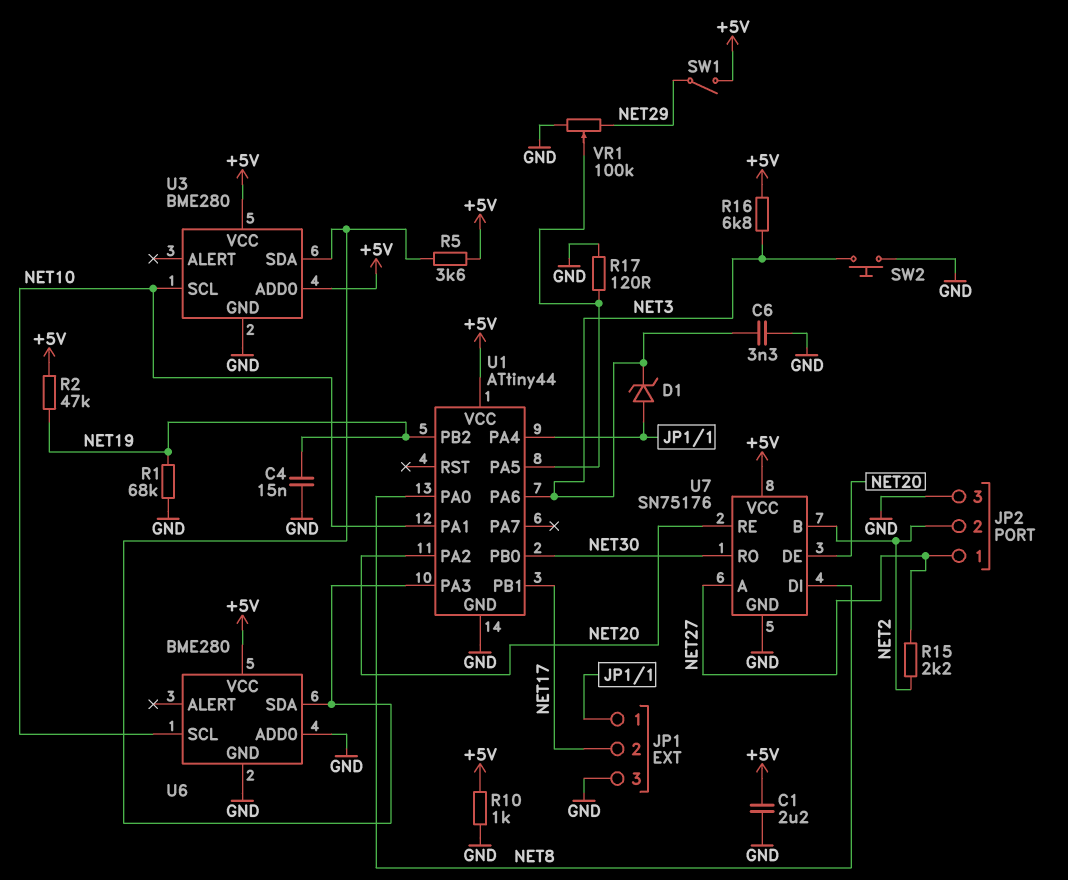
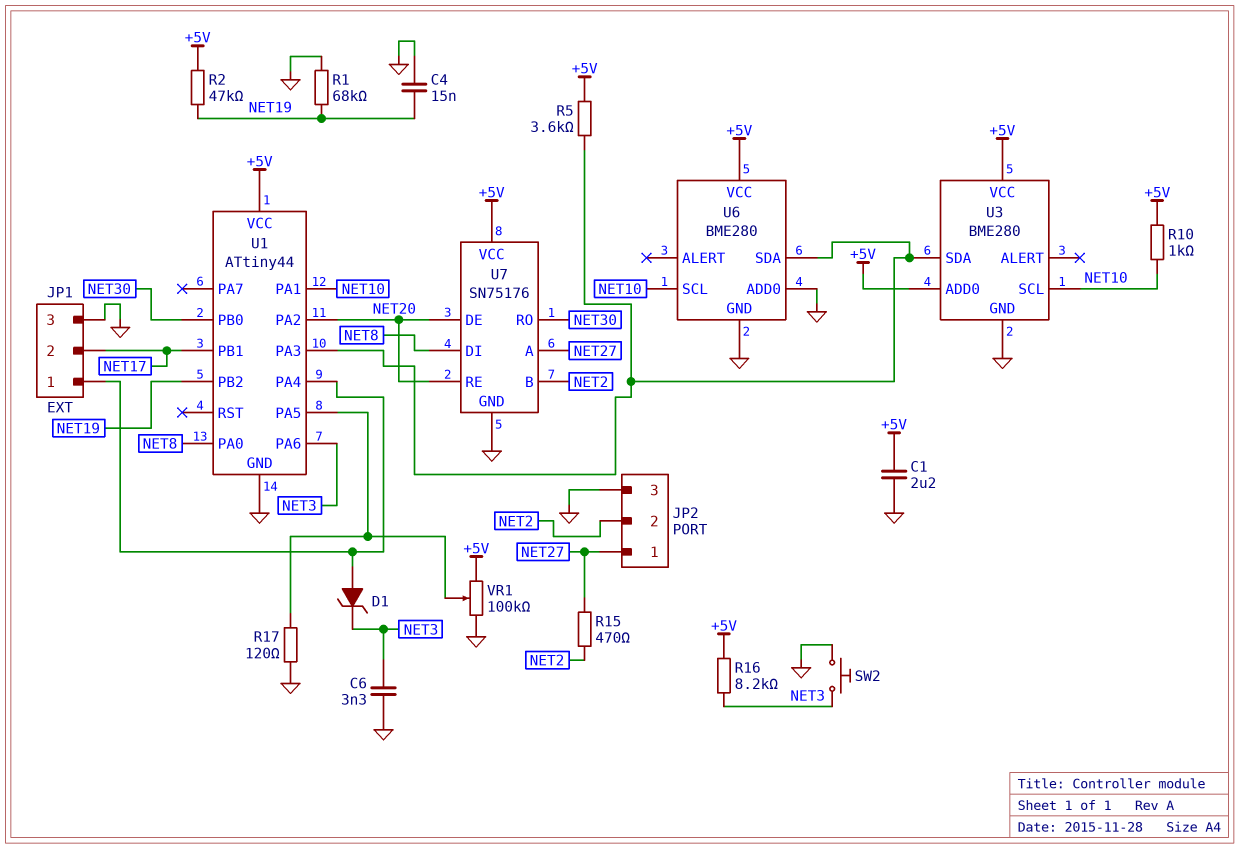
R10: 1k (+5V, GND) -> 1k (+5V, NET10)
R15: 2.2k (NET2, NET27) -> 470 (NET2, NET27)
R16: 6.8k (+5V, NET3) -> 8.2k (+5V, NET3)
SW1: switch (+5V, NET29) -> none
VR1: 100k (GND, NET29, wiper U1/PA5) -> 100k (+5V, GND, wiper U1/PA5)

